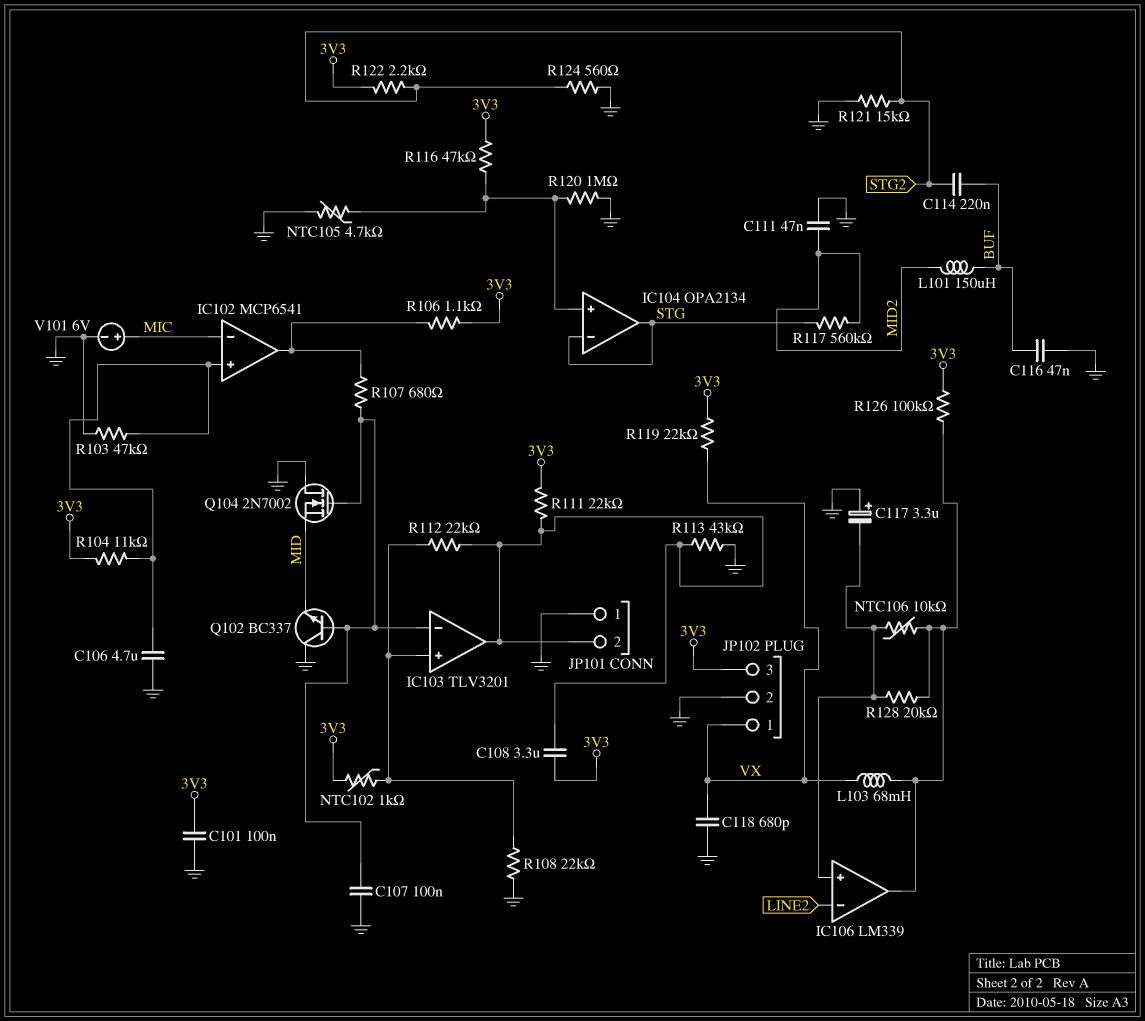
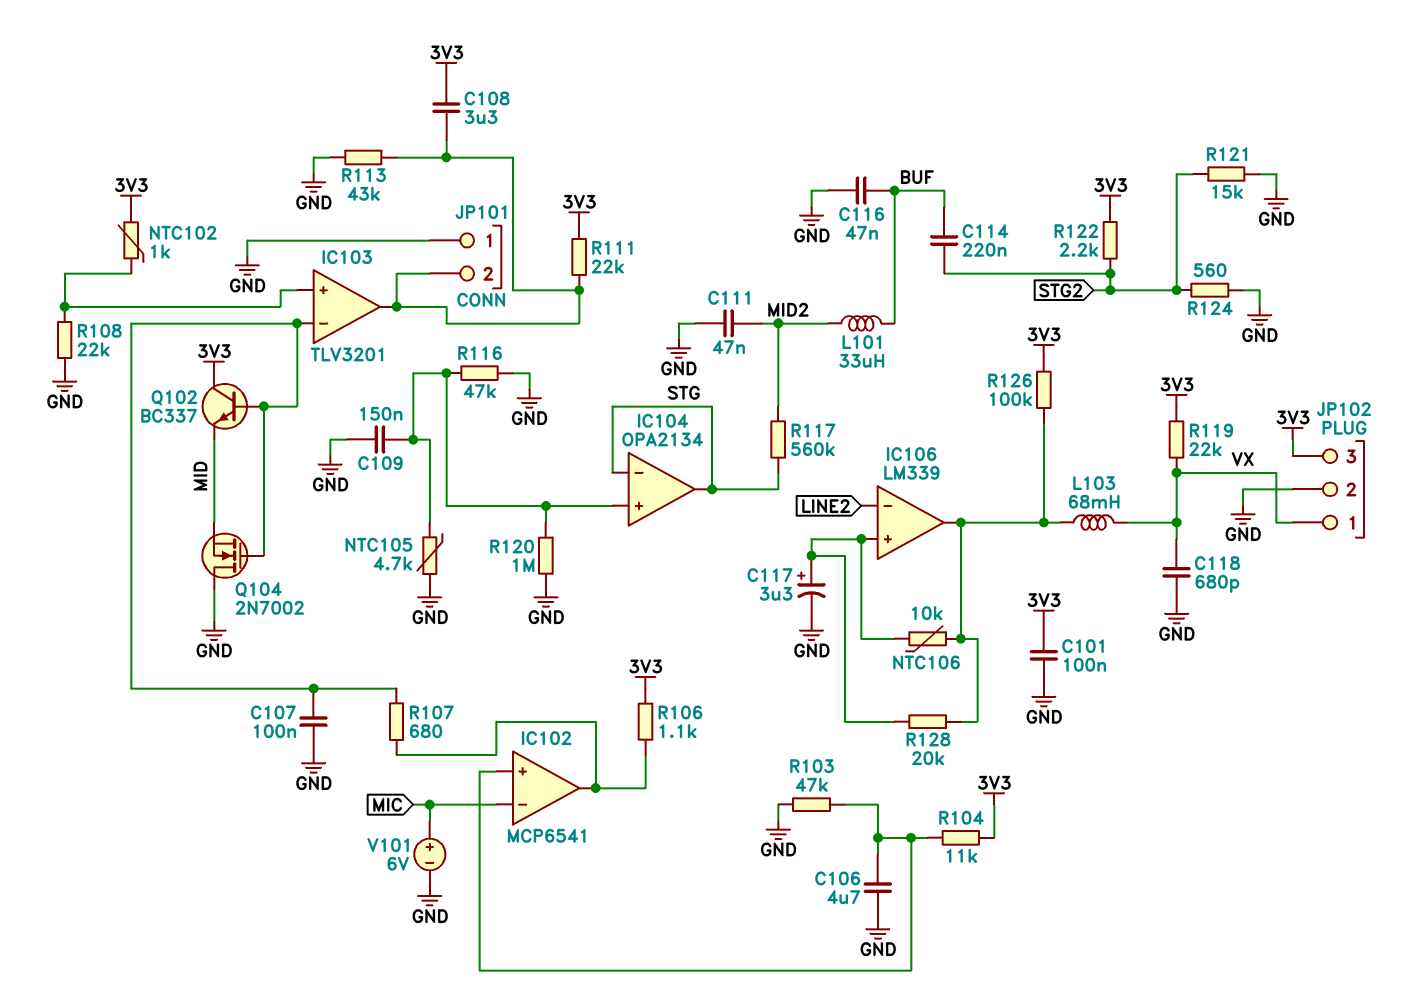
C109: none -> 150nF (GND, IC104/in+)
C117: 3.3uF (plus GND, minus IC106/in+) -> 3.3uF (plus IC106/in+, minus GND)
L101: 150uH (BUF, MID2) -> 33uH (BUF, MID2)
Q102: NPN BC337 (B IC103/in-, C GND, E MID) -> NPN BC337 (B IC103/in-, C 3V3, E MID)
R112: 22k (IC103/in+, IC103/out) -> none
R116: 47k (3V3, IC104/in+) -> 47k (GND, IC104/in+)

